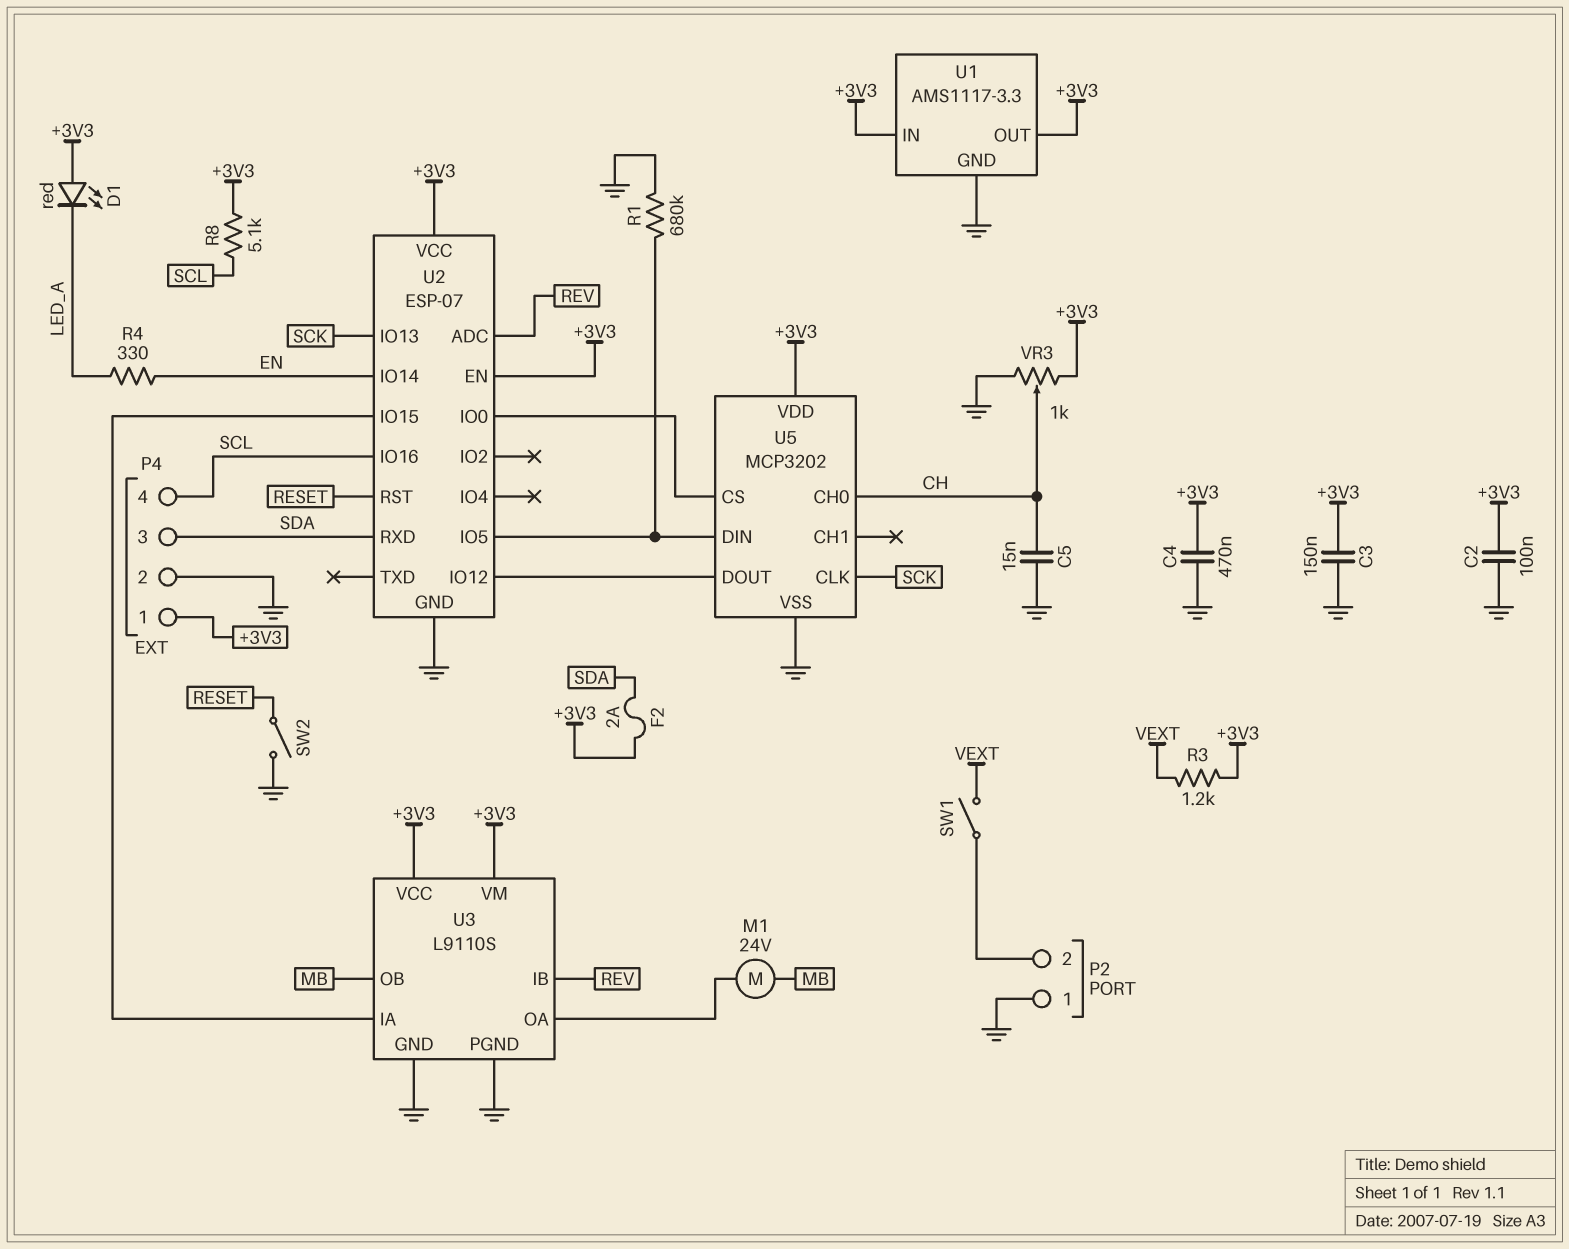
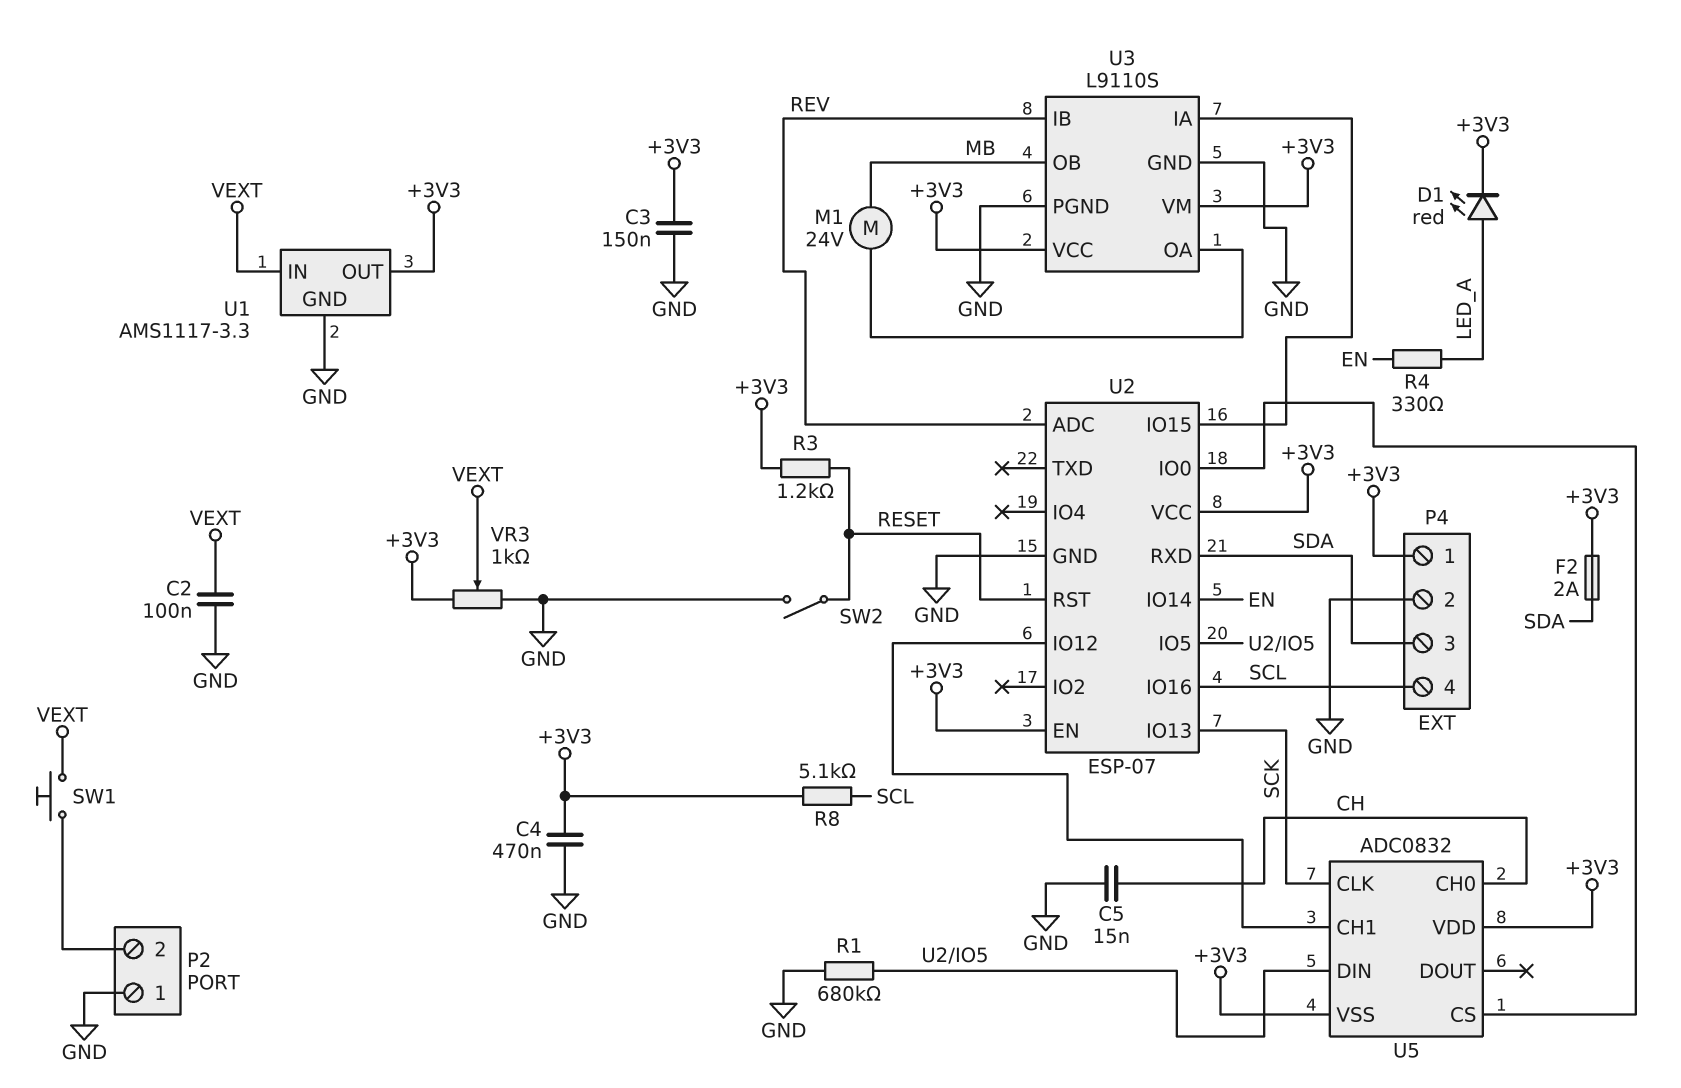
C2: 100nF (+3V3, GND) -> 100nF (GND, VEXT)
D1: LED red (A +3V3, K LED_A) -> LED red (A LED_A, K +3V3)
R3: 1.2k (+3V3, VEXT) -> 1.2k (+3V3, RESET)
SW1: switch (P2/2, VEXT) -> button (P2/2, VEXT)
U1 pin IN: +3V3 -> VEXT
U5: MCP3202 -> ADC0832
U5 pin CH1: none -> U2/IO12
U5 pin DOUT: U2/IO12 -> none
U5 pin VSS: GND -> +3V3
VR3: 1k (+3V3, GND, wiper CH) -> 1k (+3V3, GND, wiper VEXT)

